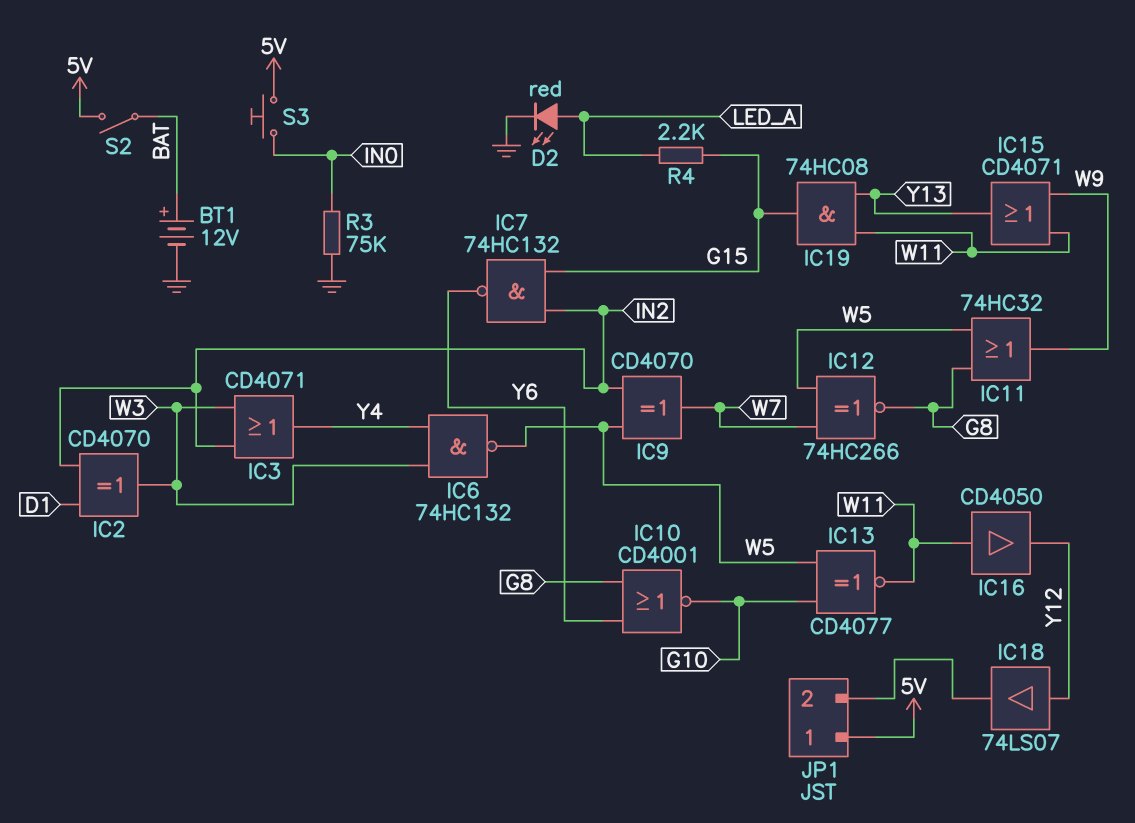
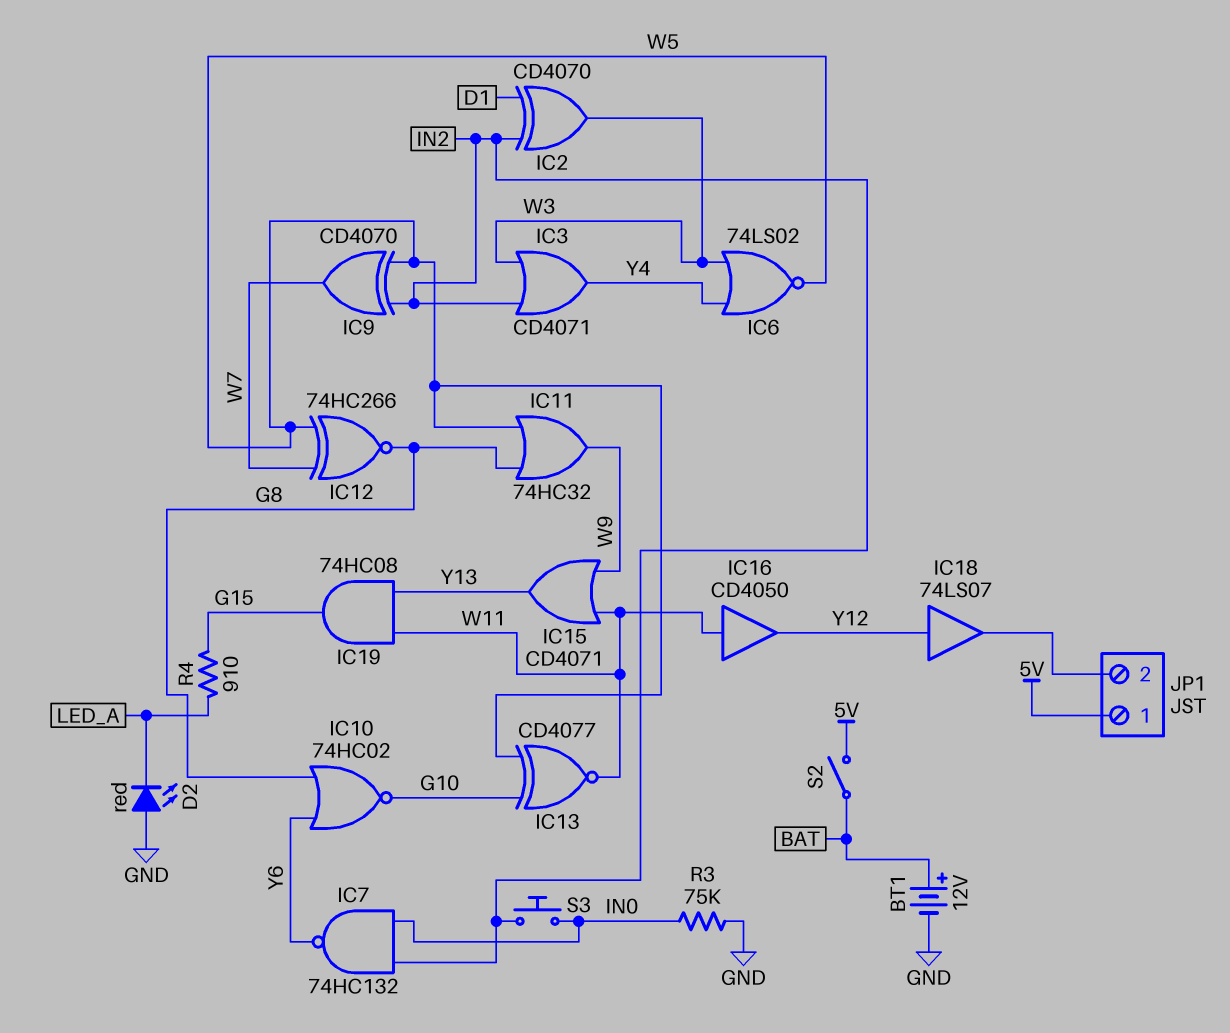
D2: LED red (A LED_A, K GND) -> LED red (A GND, K LED_A)
IC6: NAND 74HC132 (in W3, in Y4, out W5) -> NOR 74LS02 (in W3, in Y4, out W5)
IC7: NAND 74HC132 (in G15, in IN2, out Y6) -> NAND 74HC132 (in IN0, in IN2, out Y6)
IC10: NOR CD4001 (in G8, in Y6, out G10) -> NOR 74HC02 (in G8, in Y6, out G10)
R4: 2.2k (G15, LED_A) -> 910 (G15, LED_A)
S3: button (5V, IN0) -> button (IN0, IN2)

